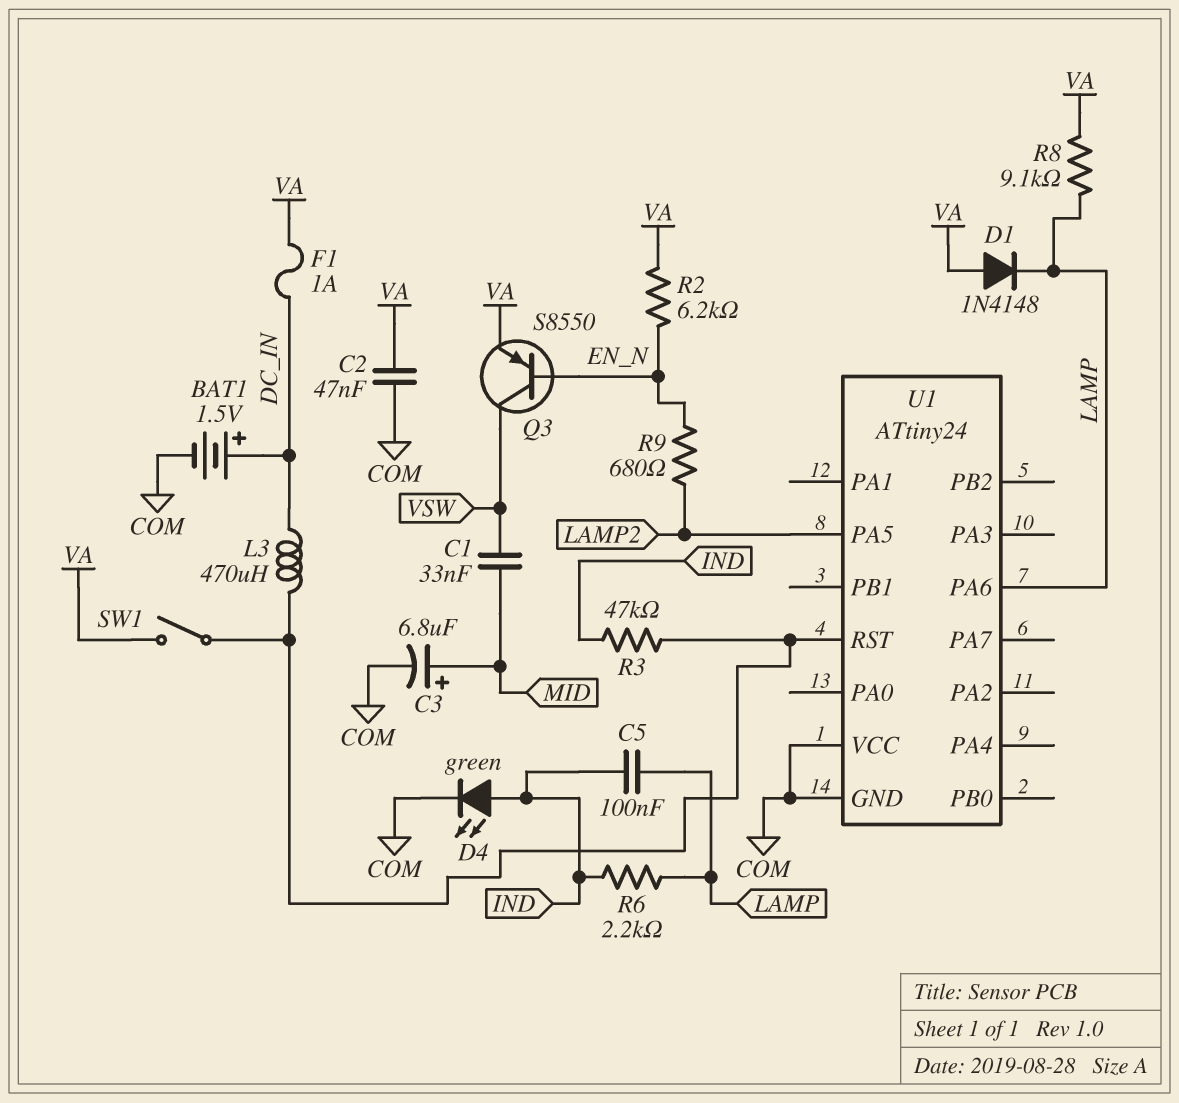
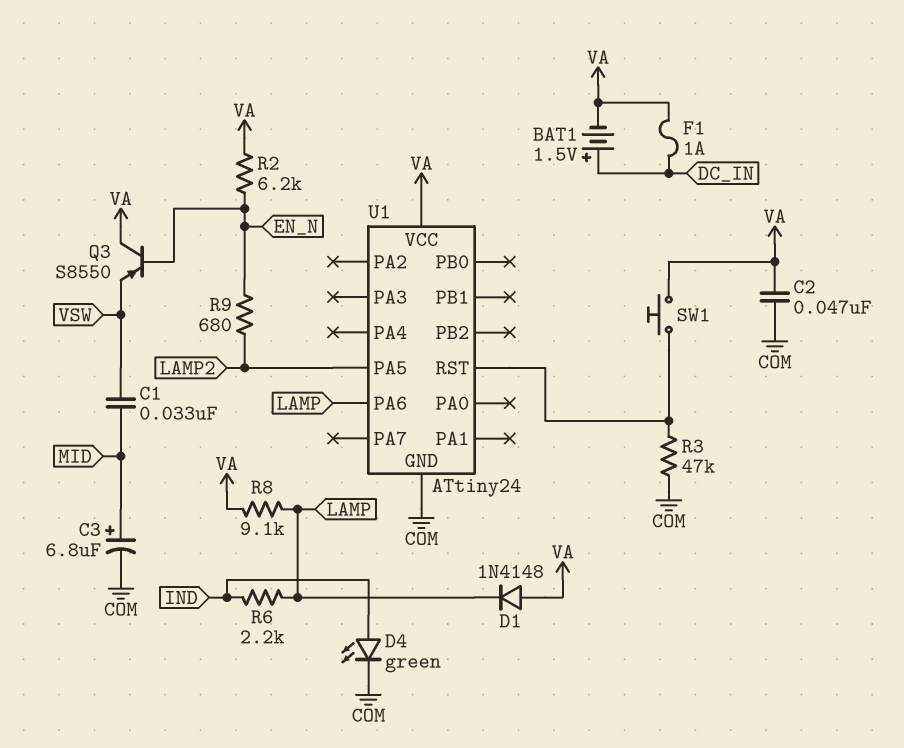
BAT1: 1.5V (plus DC_IN, minus COM) -> 1.5V (plus DC_IN, minus VA)
C5: 100nF (IND, LAMP) -> none
L3: 470uH (DC_IN, U1/RST) -> none
Q3: PNP S8550 (B EN_N, C VSW, E VA) -> PNP S8550 (B EN_N, C VA, E VSW)
R3: 47k (IND, U1/RST) -> 47k (COM, U1/RST)
SW1: switch (U1/RST, VA) -> button (U1/RST, VA)
U1 pin VCC: COM -> VA

